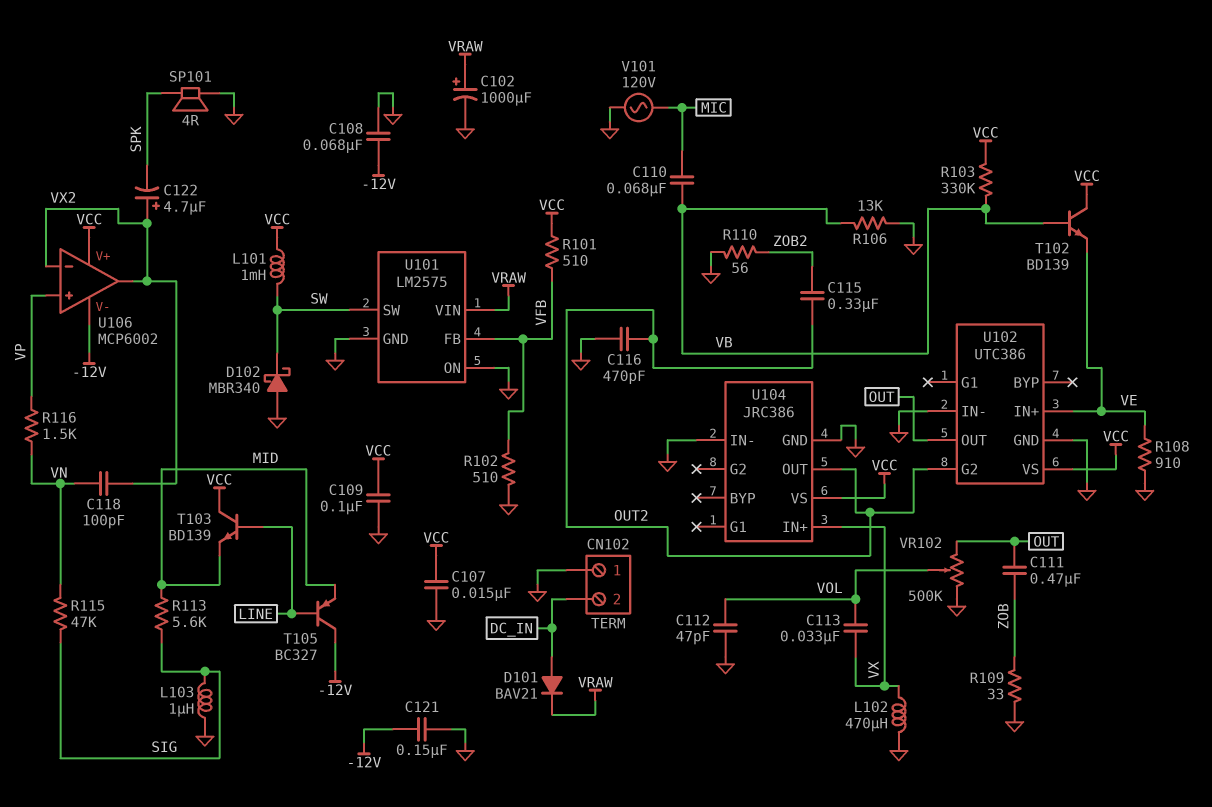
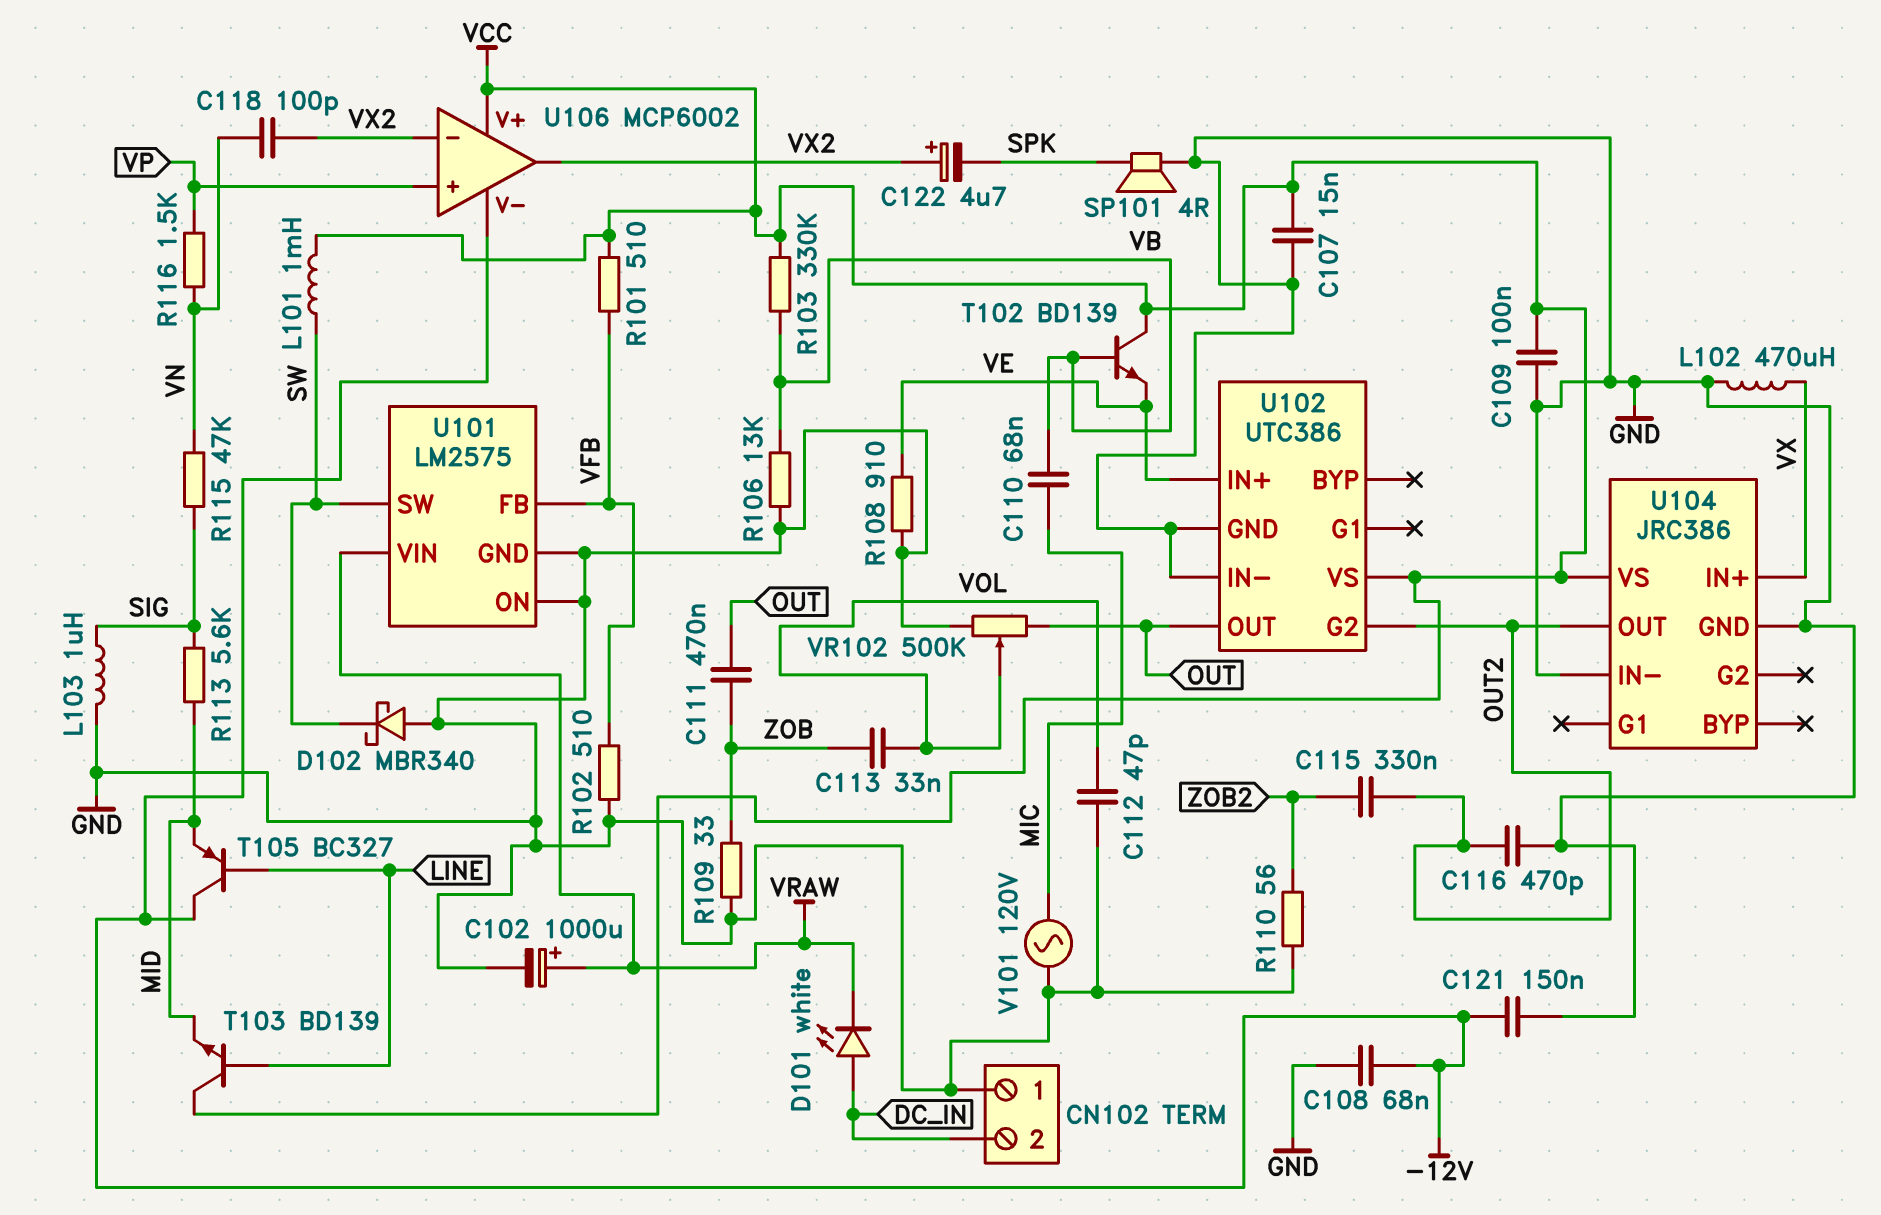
C113: 33nF (VOL, VX) -> 33nF (VOL, ZOB)
D101: diode BAV21 (A DC_IN, K VRAW) -> LED white (A DC_IN, K VRAW)

